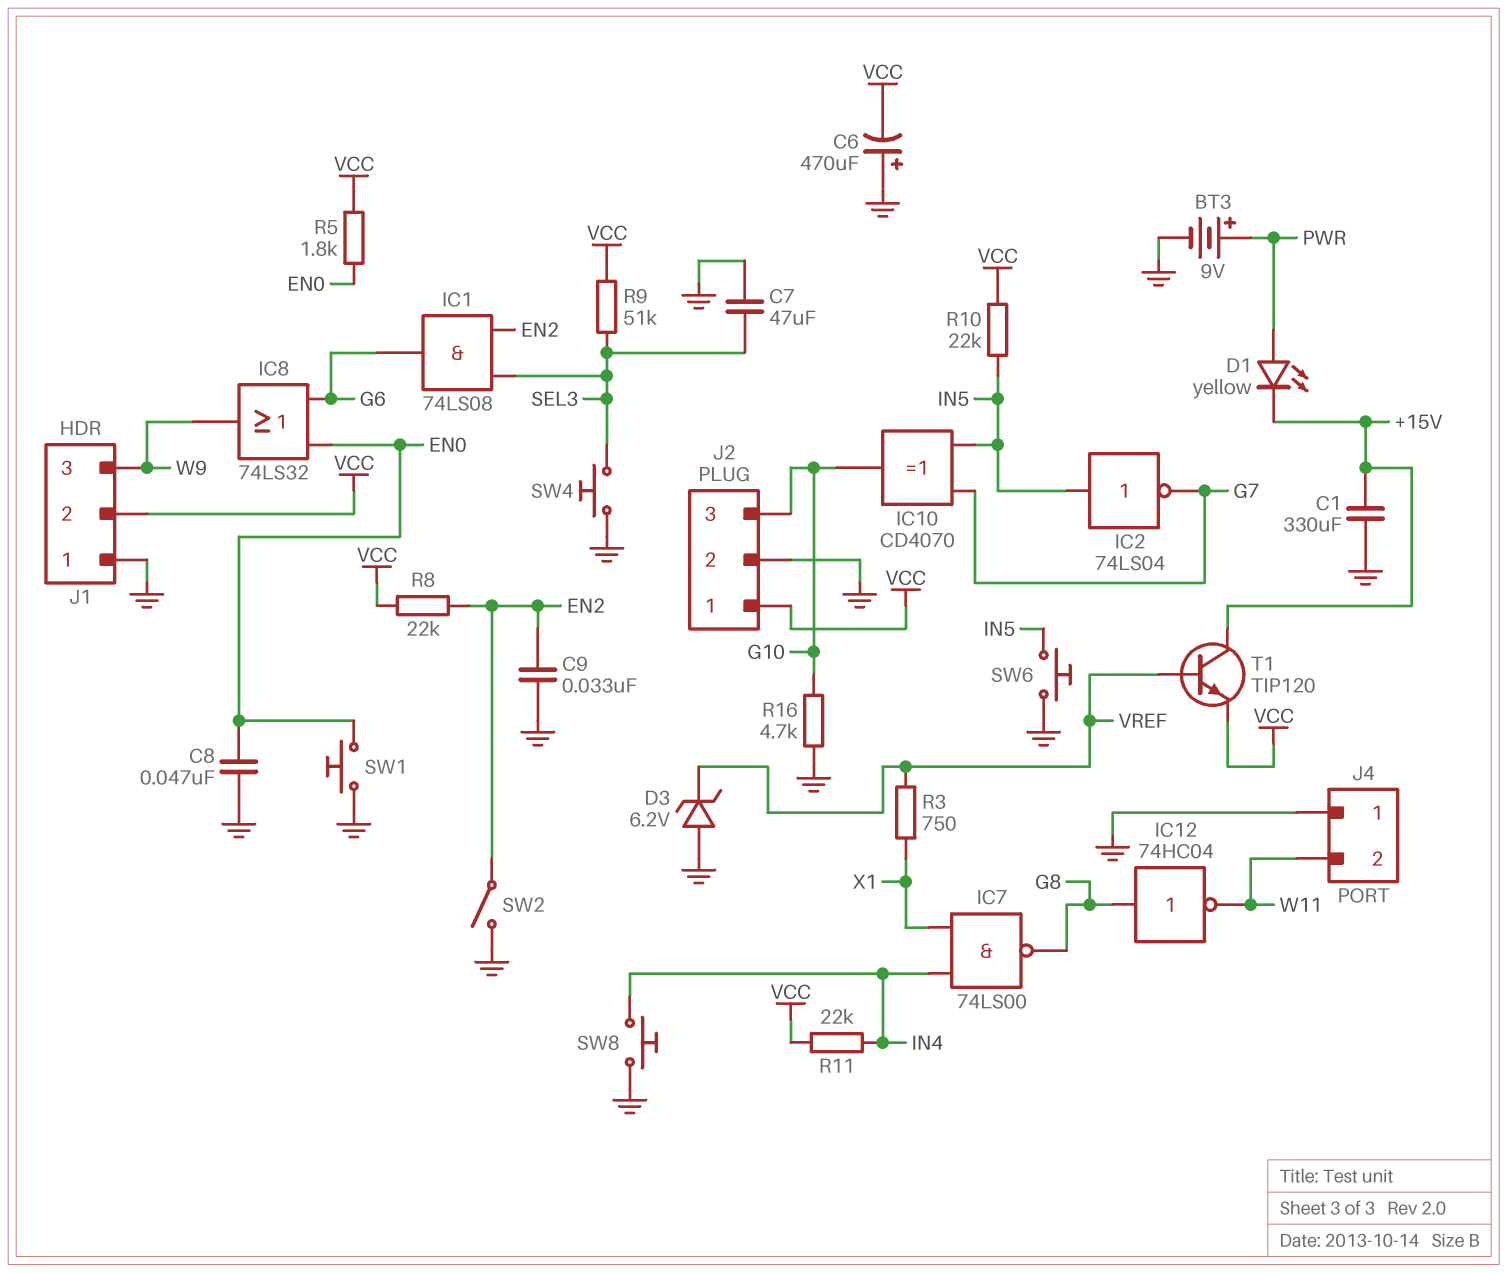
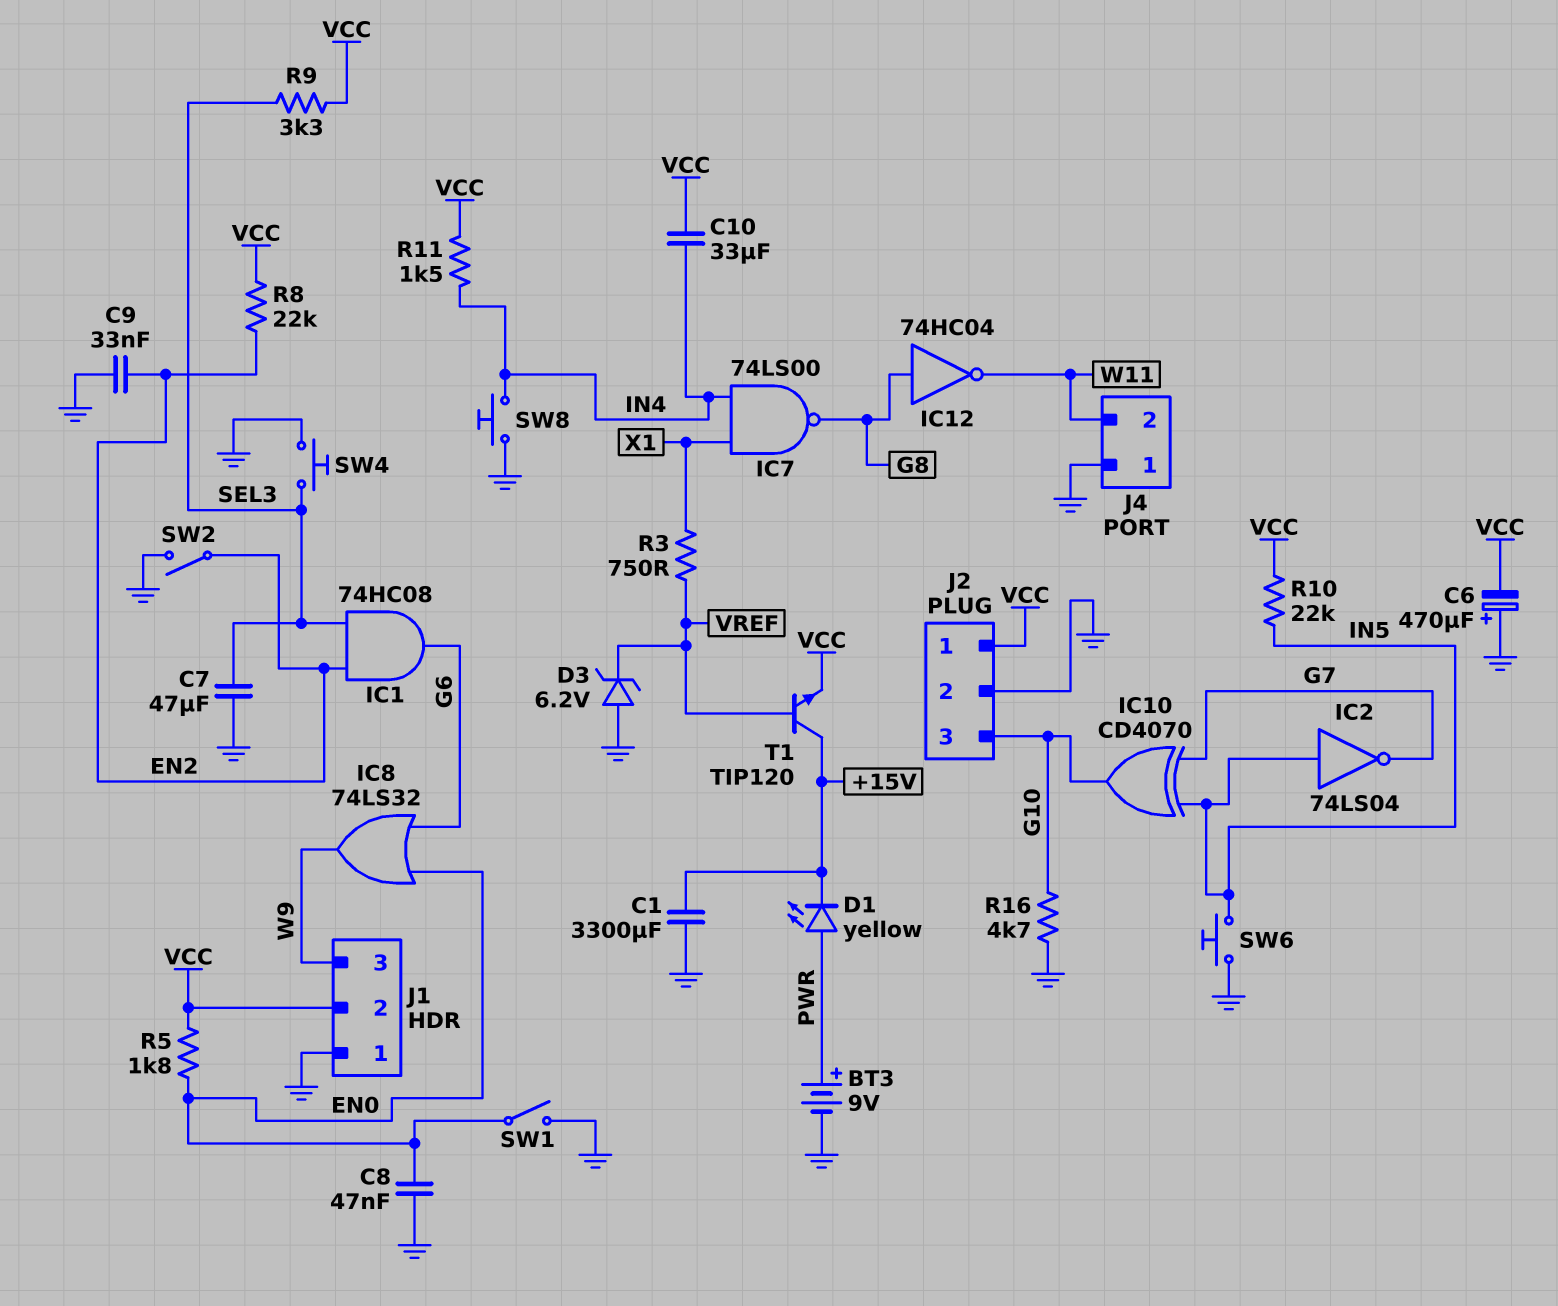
C1: 330uF (+15V, GND) -> 3300uF (+15V, GND)
C10: none -> 33uF (IN4, VCC)
IC1: AND 74LS08 (in EN2, in SEL3, out G6) -> AND 74HC08 (in EN2, in SEL3, out G6)
R9: 51k (SEL3, VCC) -> 3.3k (SEL3, VCC)
R11: 22k (IN4, VCC) -> 1.5k (IN4, VCC)
SW1: button (EN0, GND) -> switch (EN0, GND)

